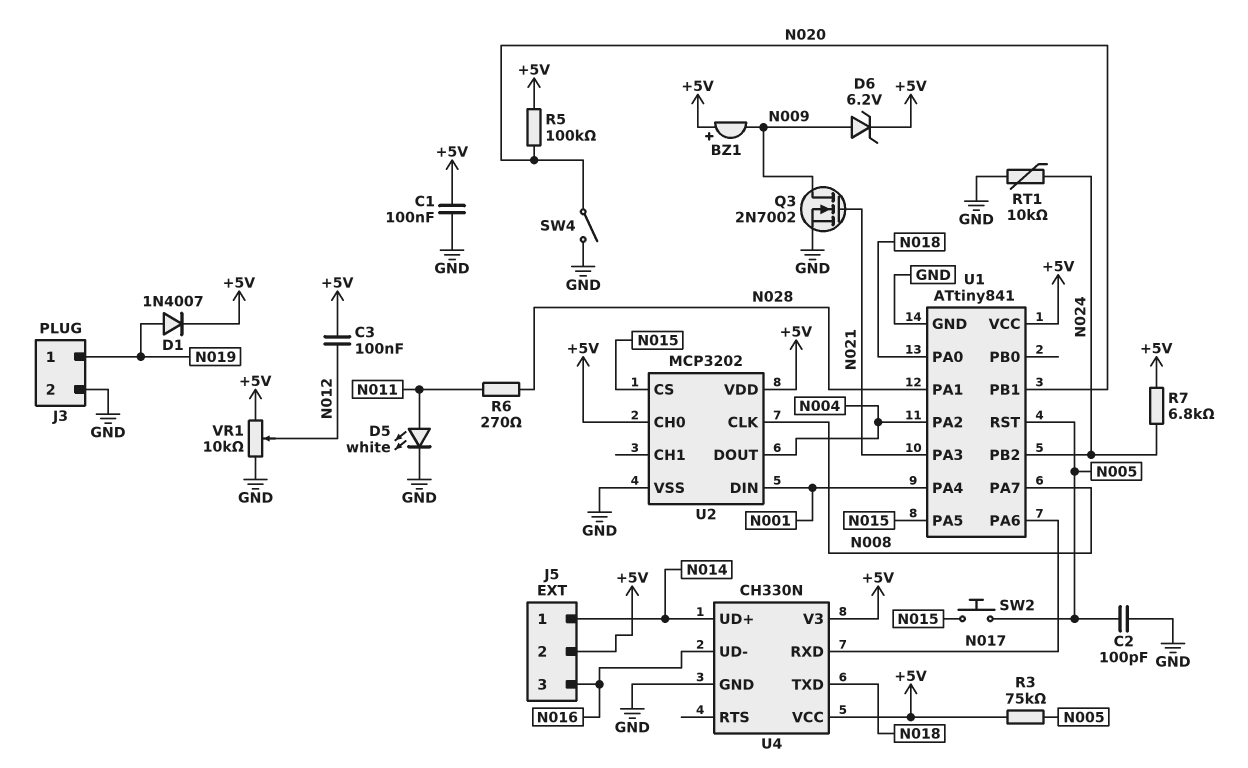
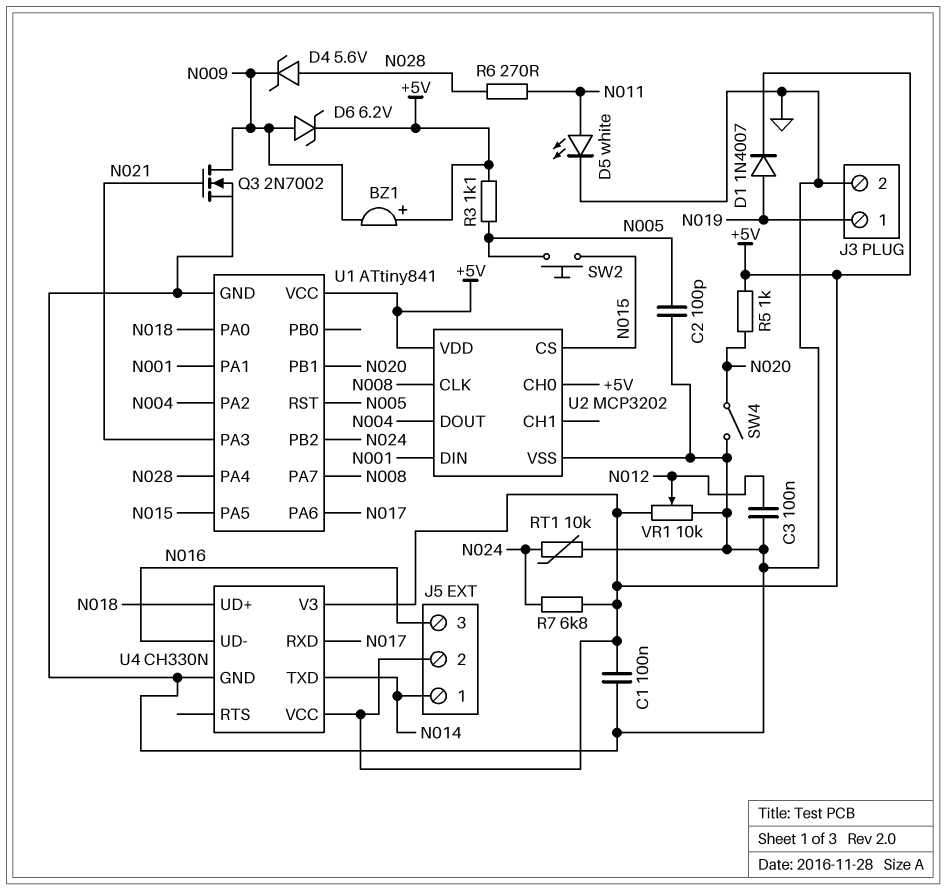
C3: 100nF (+5V, N012) -> 100nF (GND, N012)
D4: none -> zener 5.6V (A N028, K N009)
R3: 75k (+5V, N005) -> 1.1k (+5V, N005)
R5: 100k (+5V, N020) -> 1k (+5V, N020)
U1 pin PA1: N028 -> N001
U1 pin PA4: N001 -> N028
U4 pin TXD: N018 -> N014
U4 pin UD+: N014 -> N018

